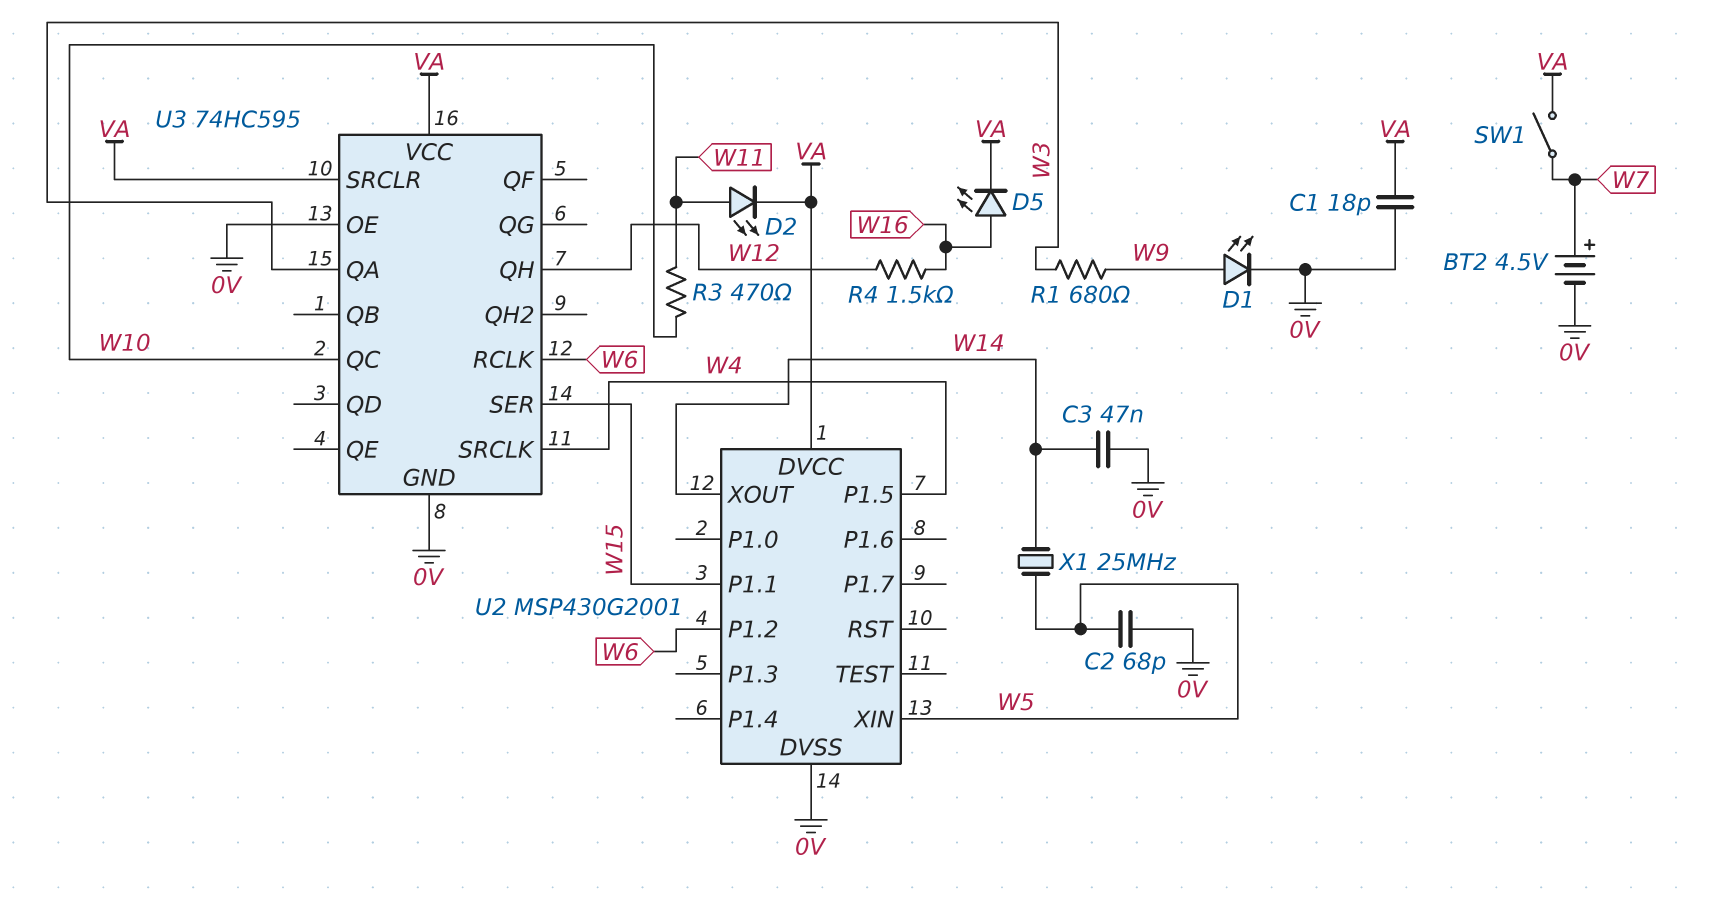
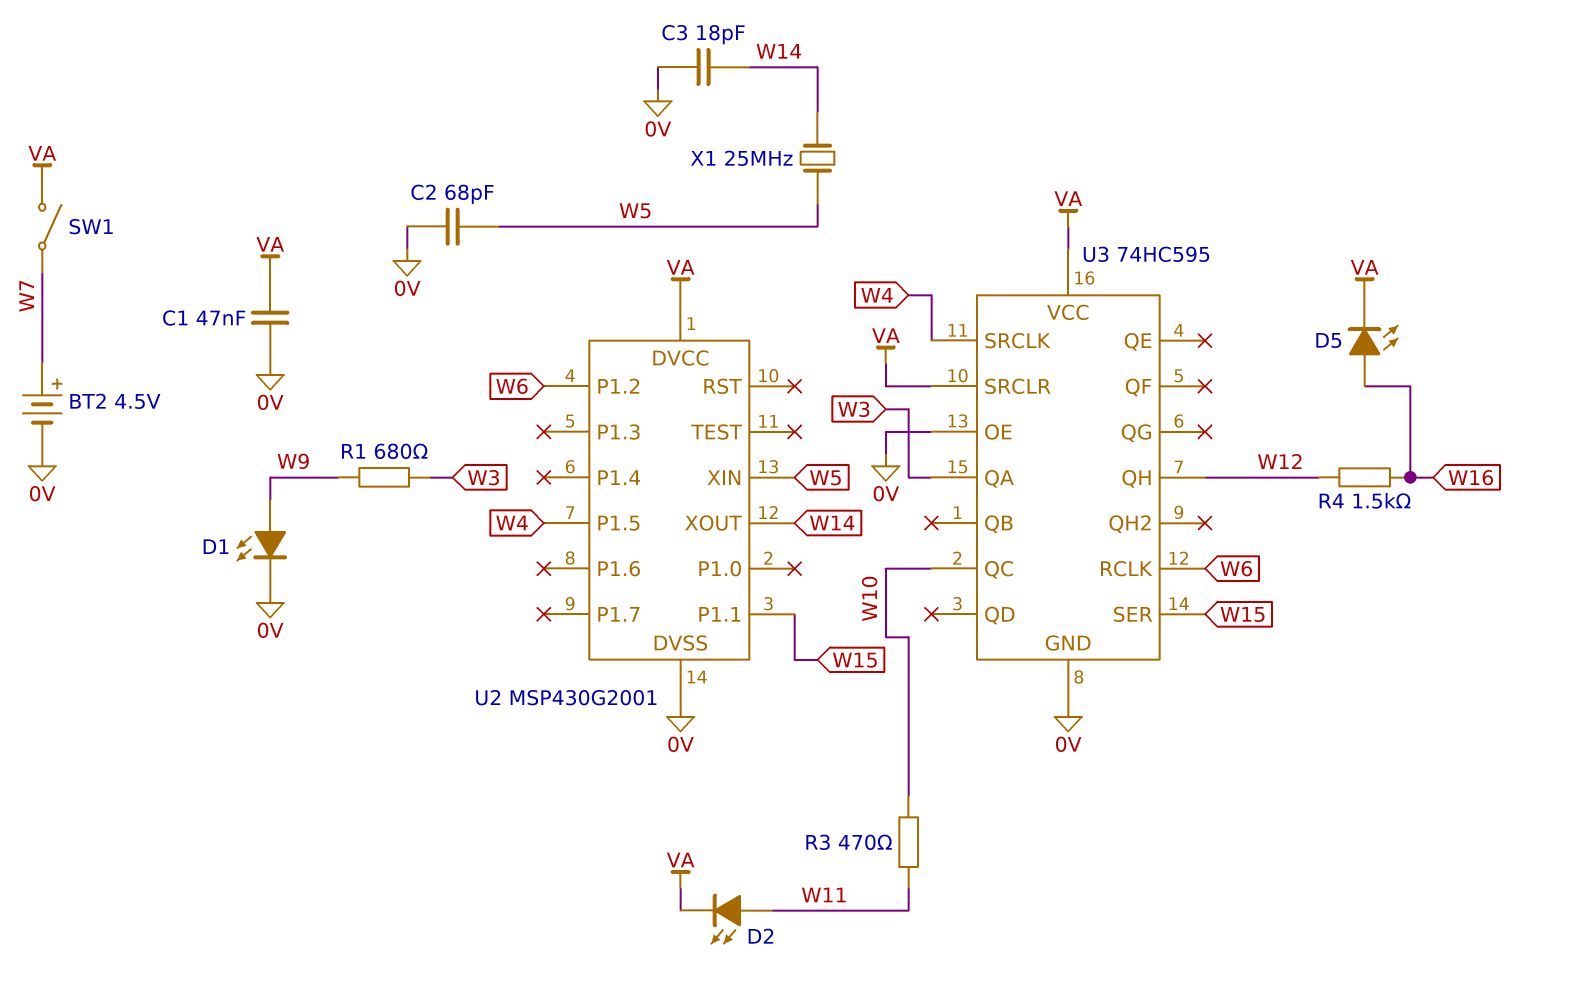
C1: 18pF (0V, VA) -> 47nF (0V, VA)
C3: 47nF (0V, W14) -> 18pF (0V, W14)

